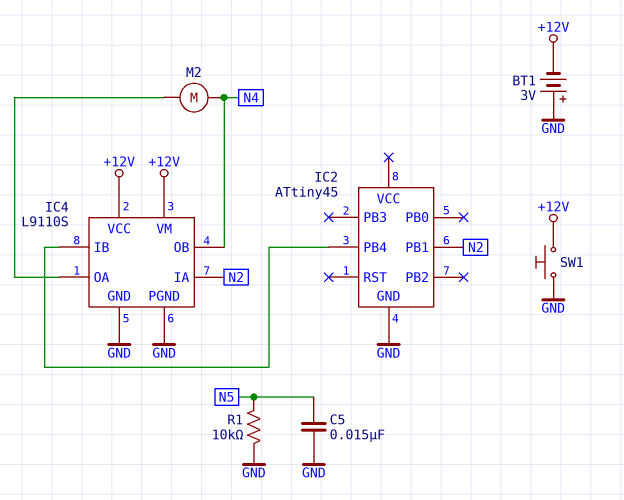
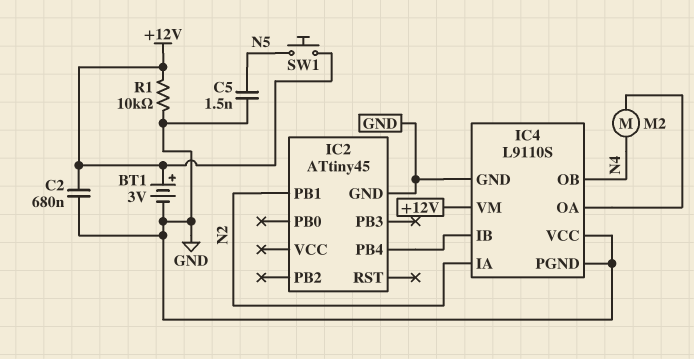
BT1: 3V (plus GND, minus +12V) -> 3V (plus +12V, minus GND)
C2: none -> 680nF (+12V, GND)
C5: 15nF (GND, N5) -> 1.5nF (GND, N5)
IC4 pin VCC: +12V -> GND
R1: 10k (GND, N5) -> 10k (+12V, GND)
SW1: button (+12V, GND) -> button (+12V, N5)

